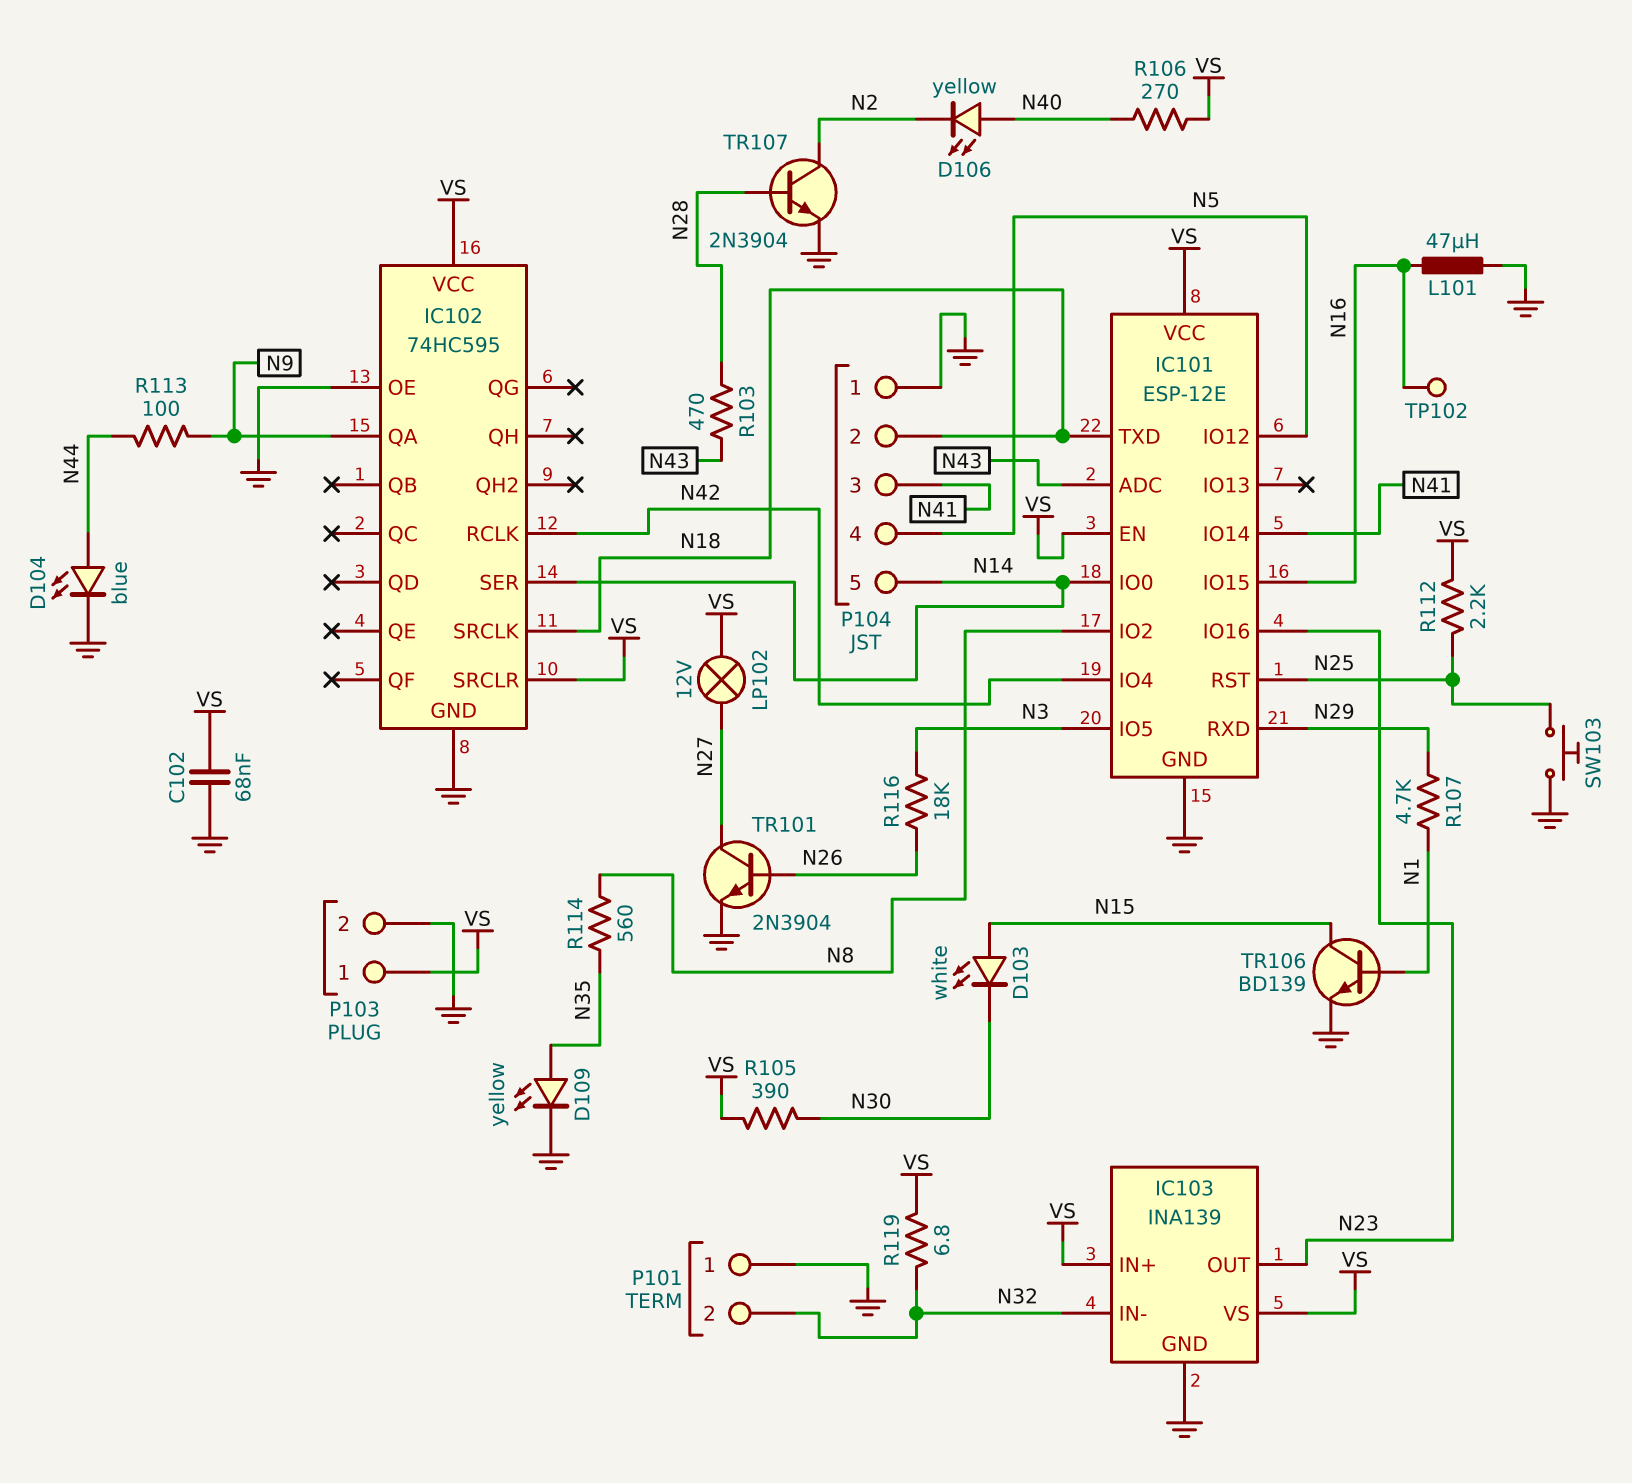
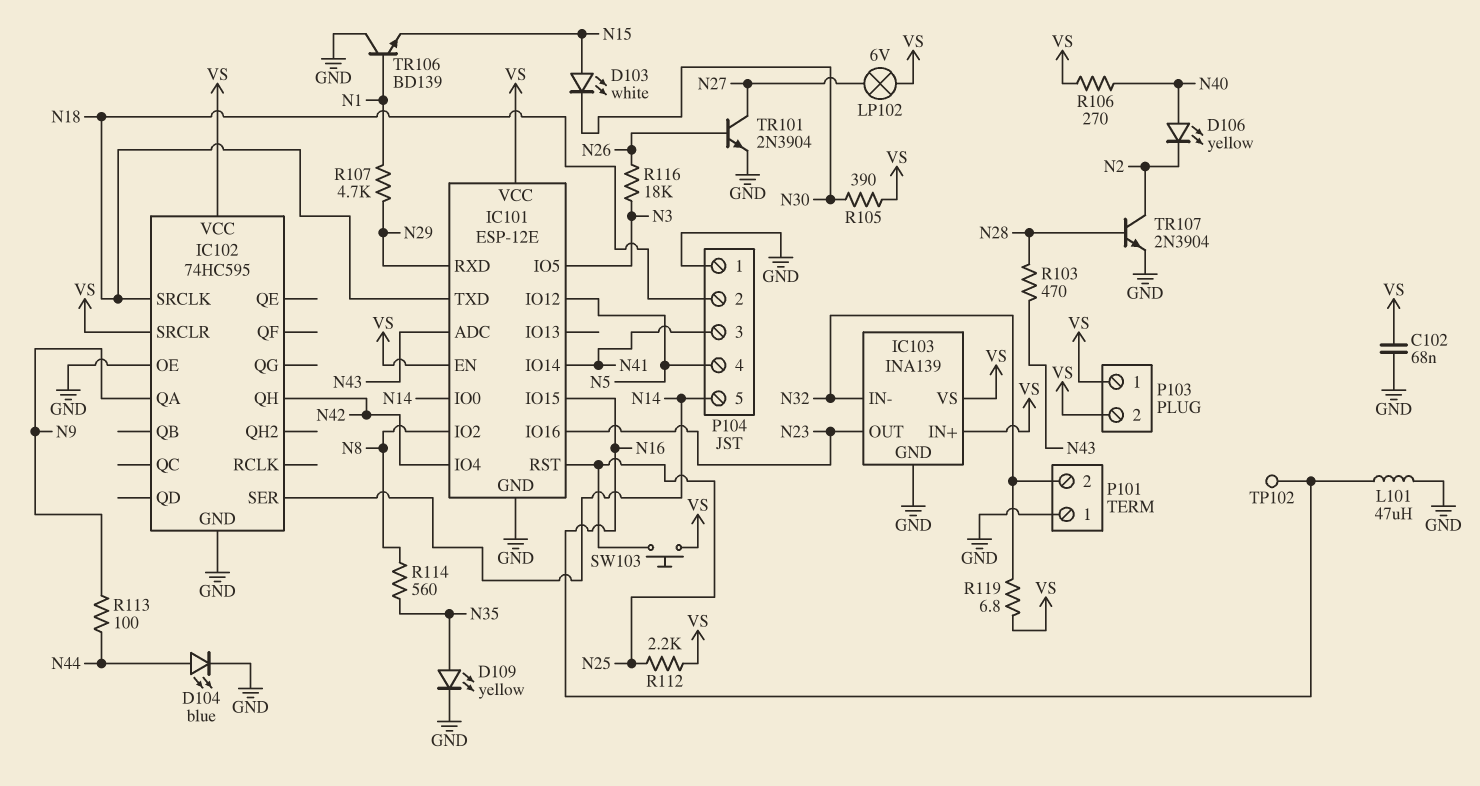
IC102 pin QH: none -> N42
IC102 pin RCLK: N42 -> none
LP102: lamp 12V (N27, VS) -> lamp 6V (N27, VS)
P103 pin 2: GND -> VS
SW103: button (GND, N25) -> button (N25, VS)
TR106: NPN BD139 (B N1, C N15, E GND) -> NPN BD139 (B N1, C GND, E N15)

